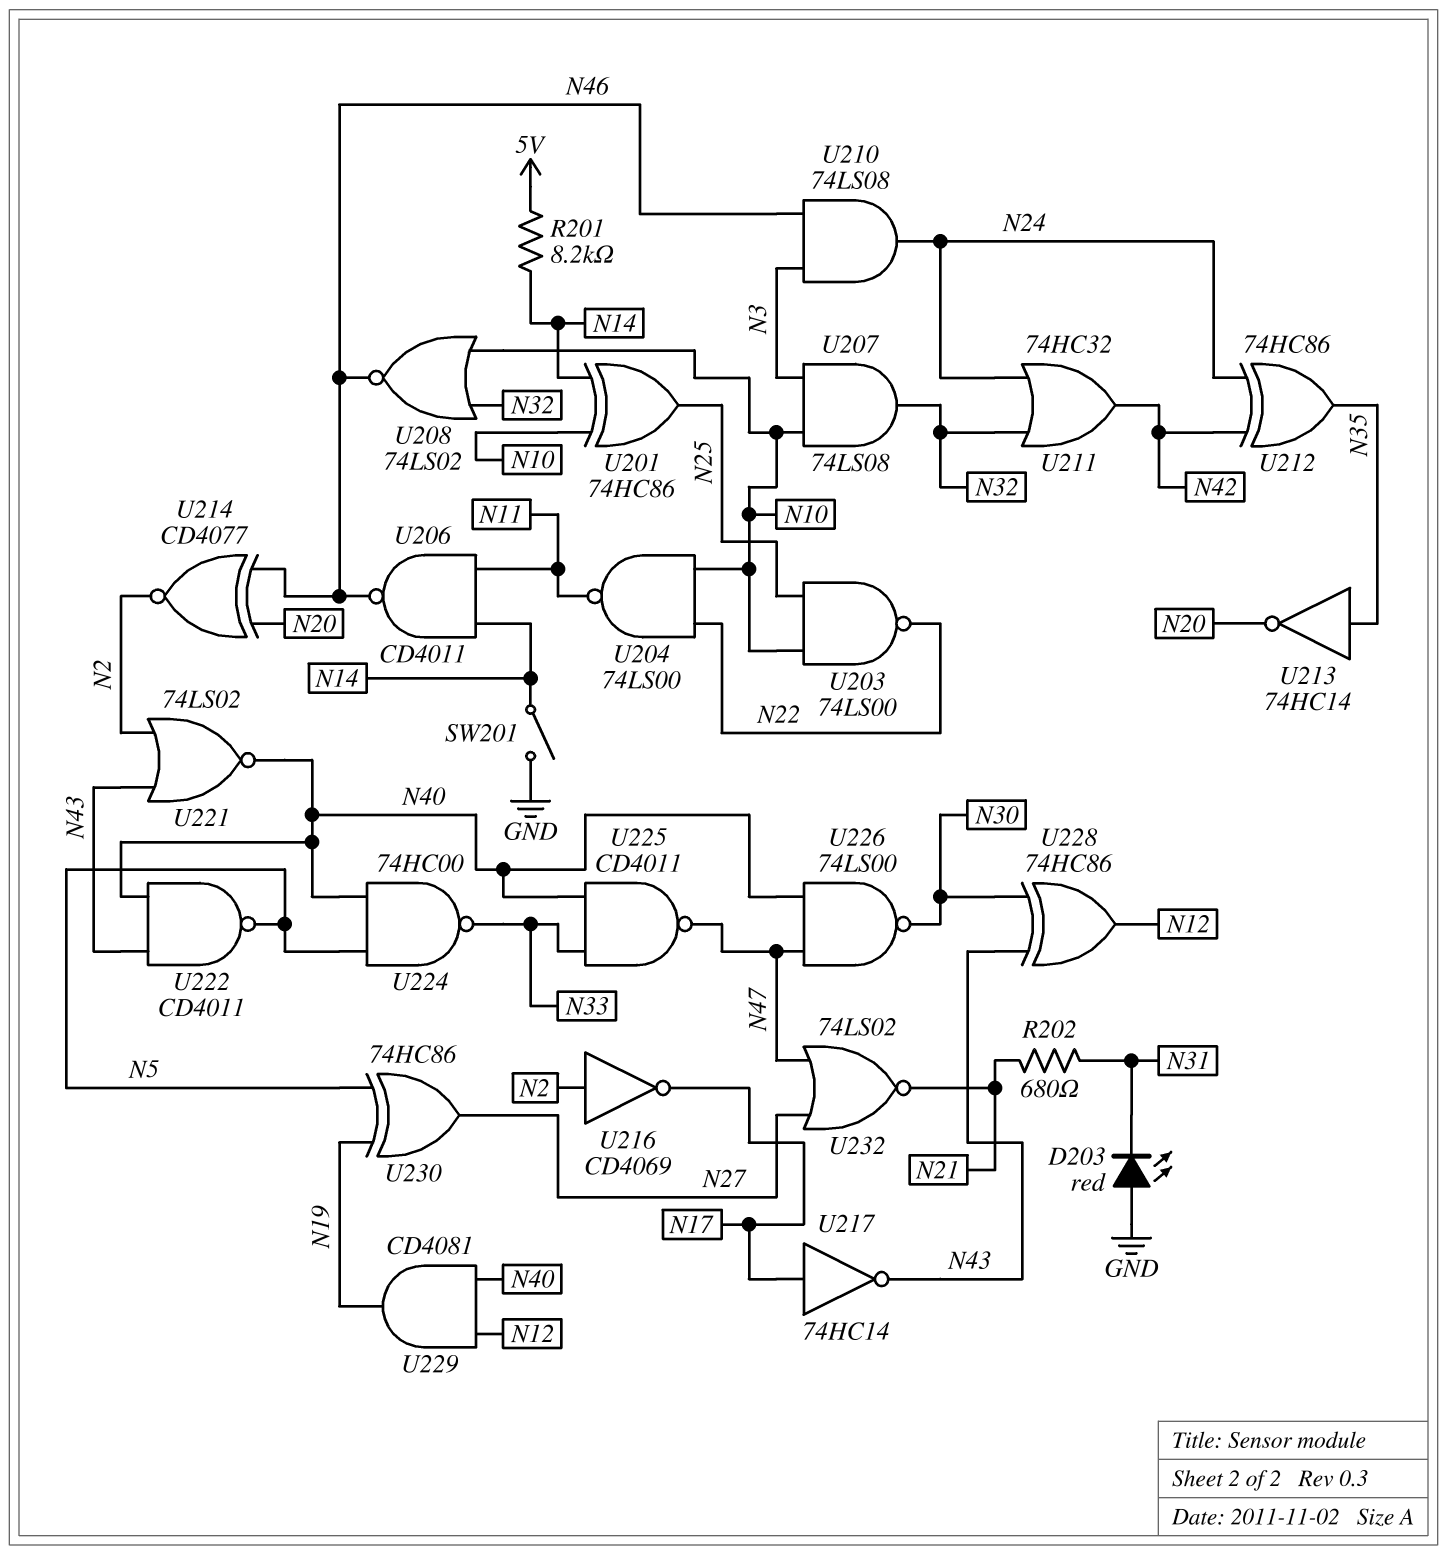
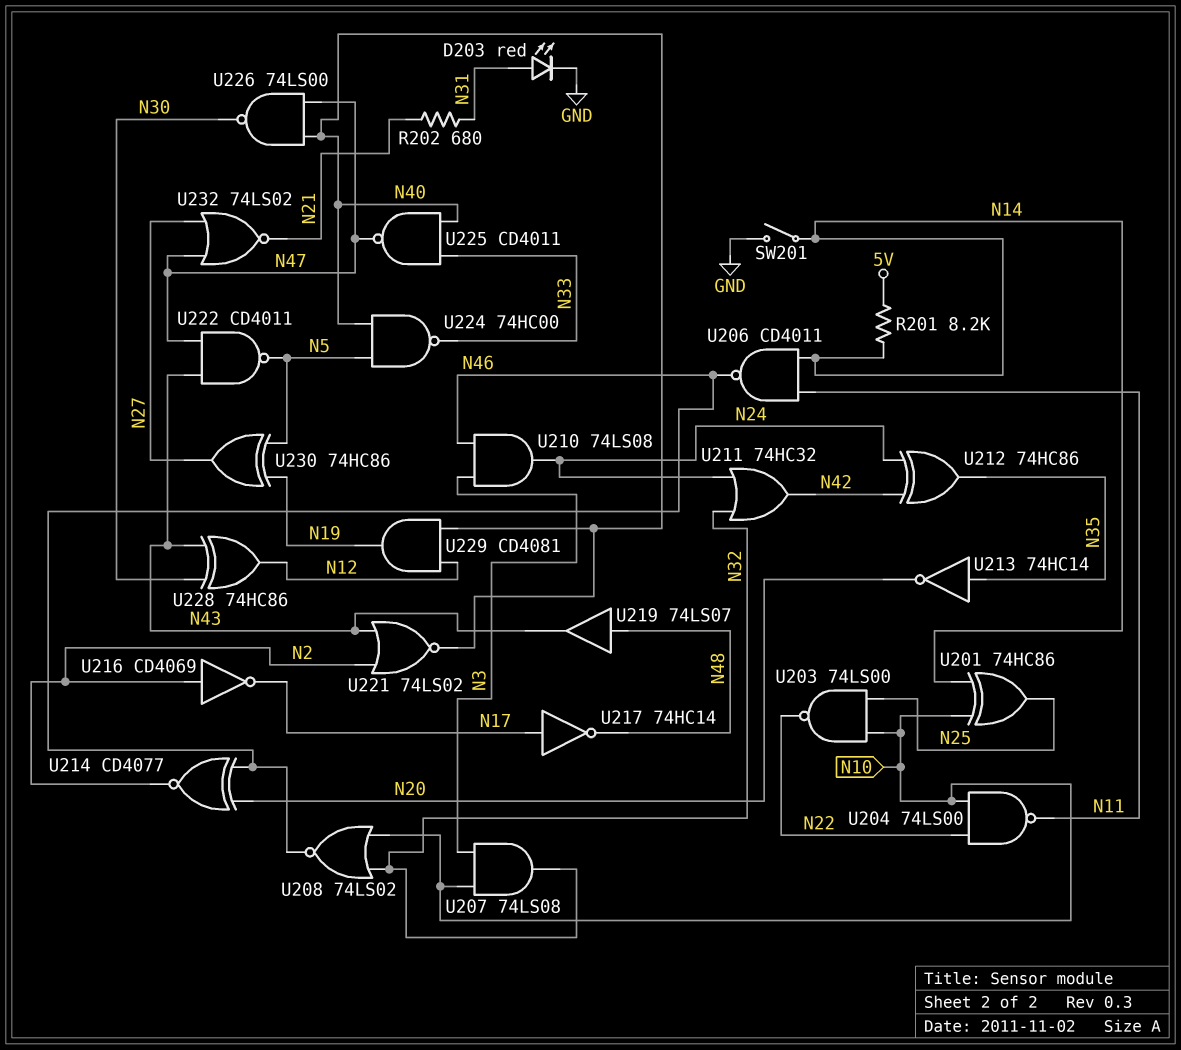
D203: LED red (A GND, K N31) -> LED red (A N31, K GND)
U217: NOT 74HC14 (in N17, out N43) -> NOT 74HC14 (in N17, out N48)
U219: none -> buffer 74LS07 (in N48, out N43)
U222: NAND CD4011 (in N40, in N43, out N5) -> NAND CD4011 (in N43, in N47, out N5)

